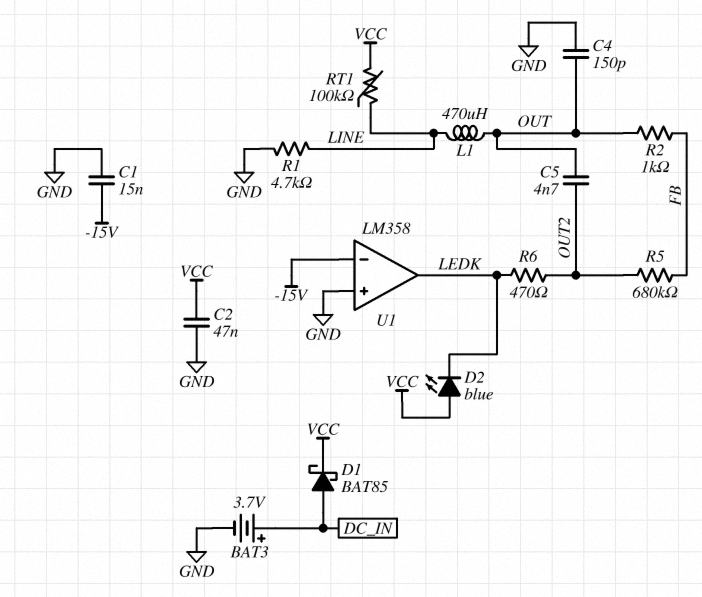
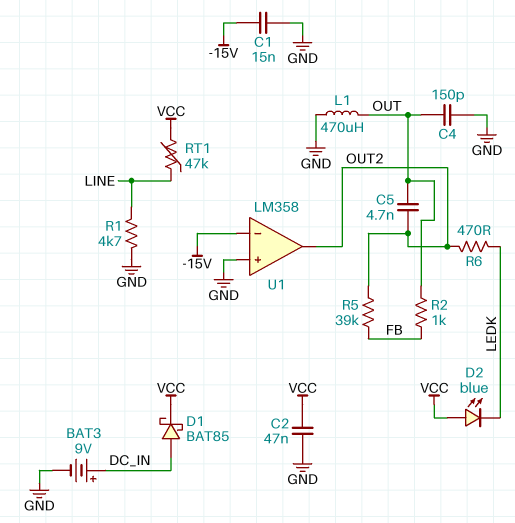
BAT3: 3.7V (plus DC_IN, minus GND) -> 9V (plus DC_IN, minus GND)
L1: 470uH (LINE, OUT) -> 470uH (GND, OUT)
R5: 680k (FB, OUT2) -> 39k (FB, OUT2)
RT1: 100k (LINE, VCC) -> 47k (LINE, VCC)
U1 pin out: LEDK -> OUT2

